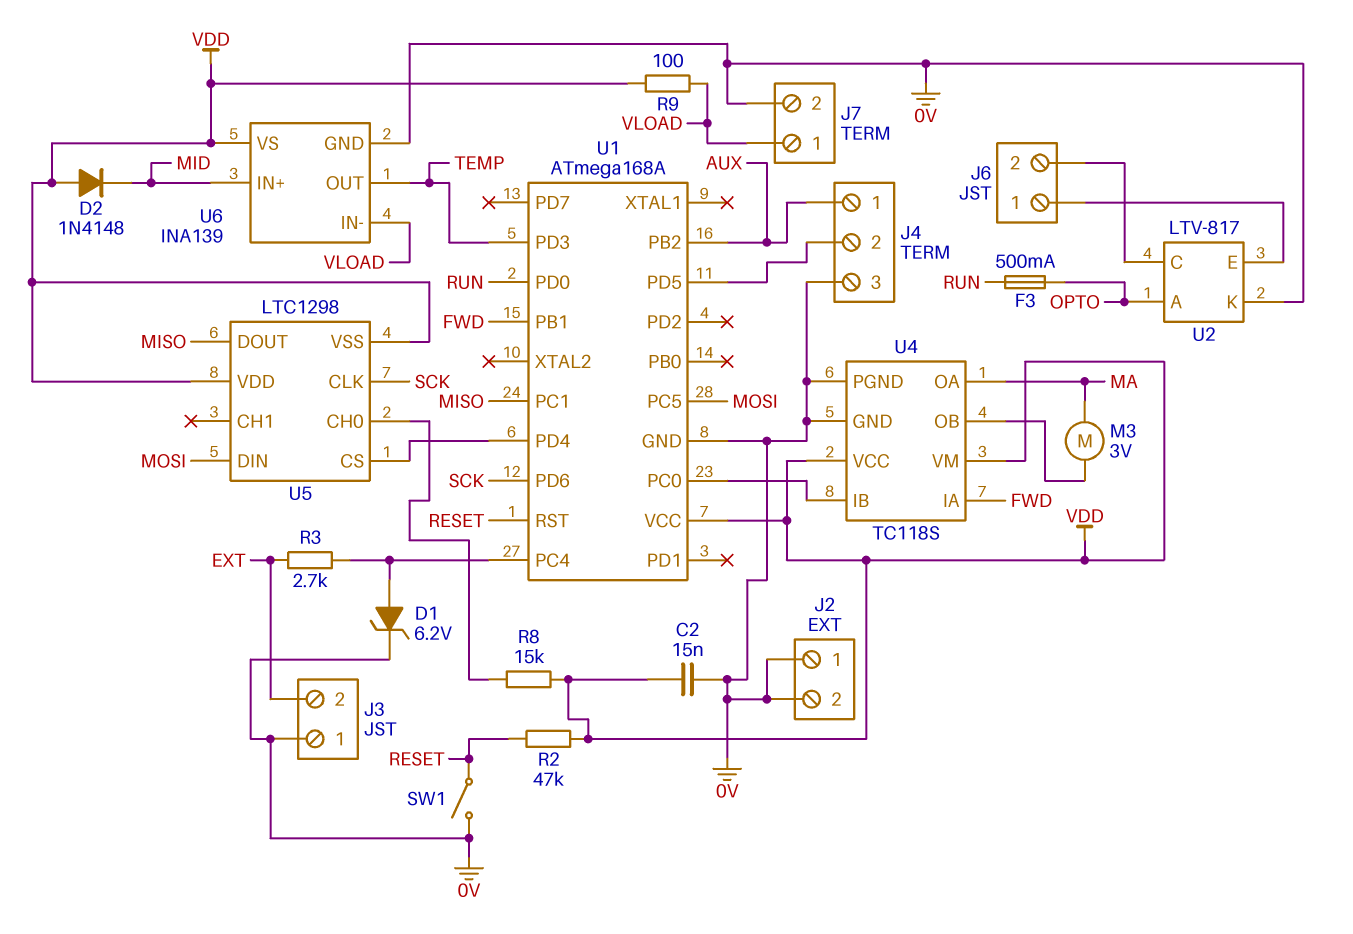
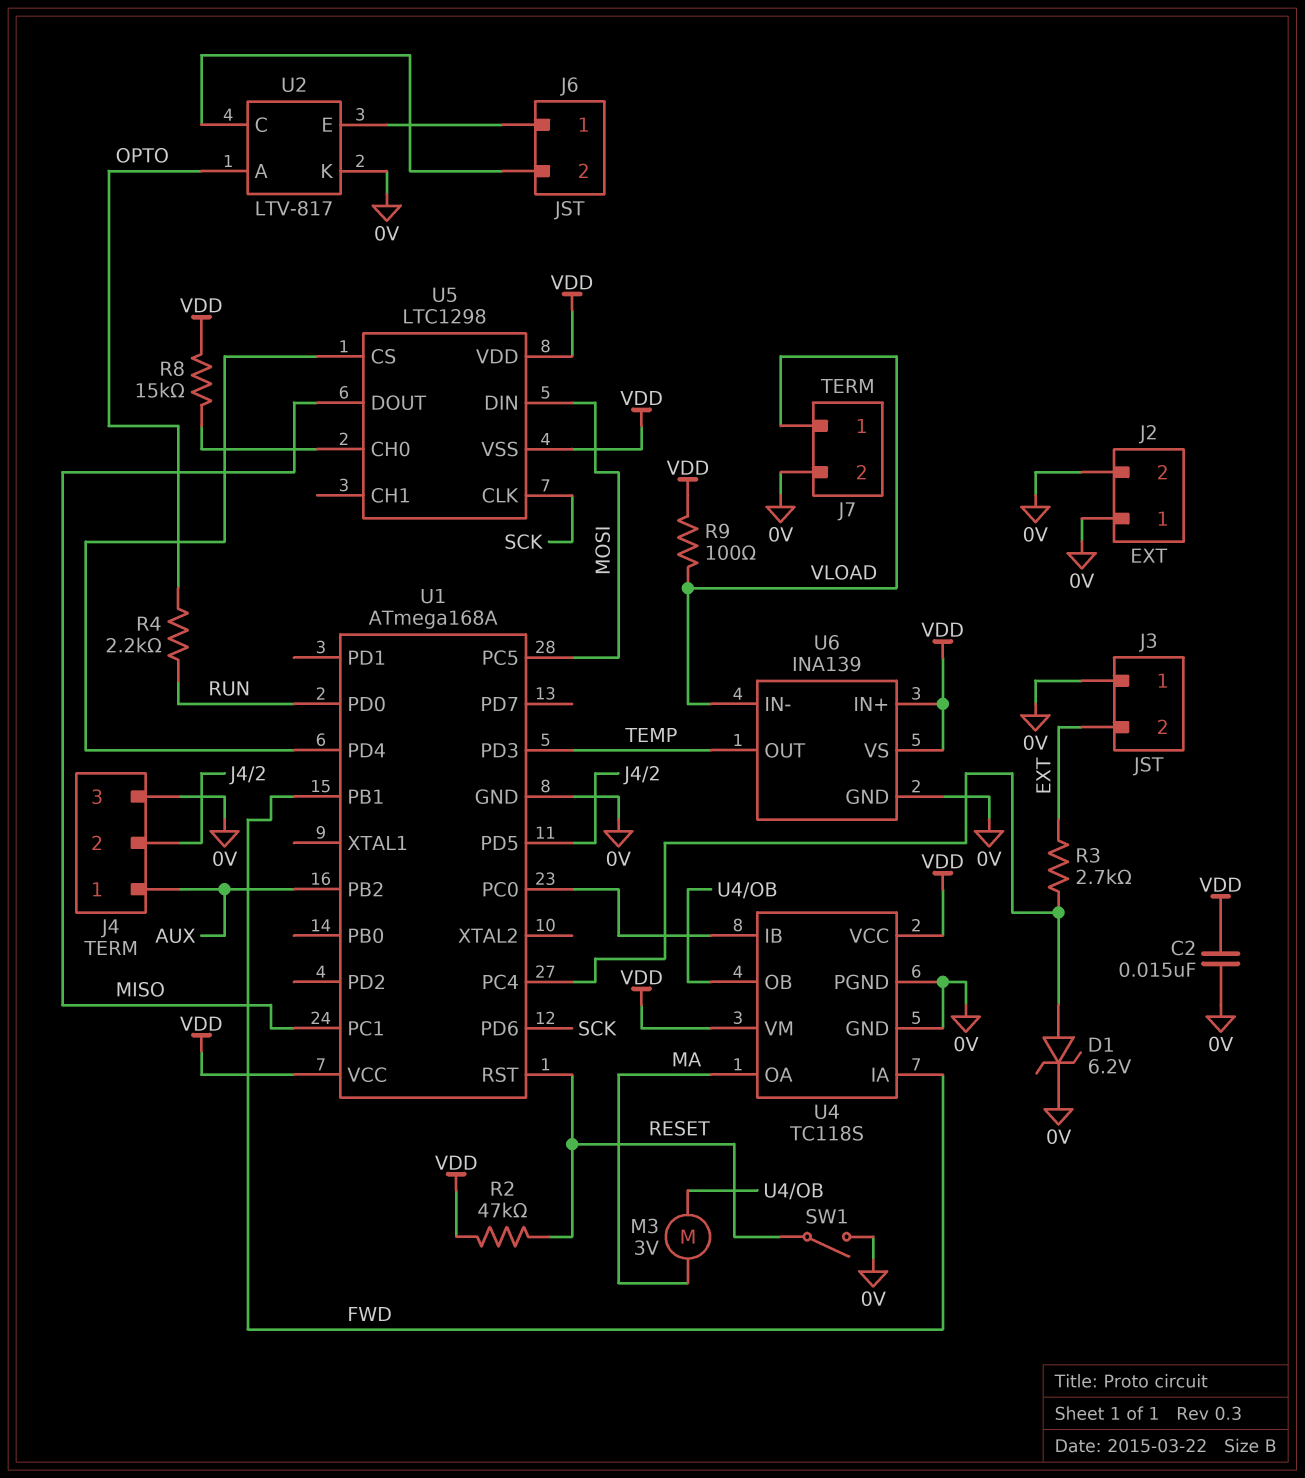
D2: diode 1N4148 (A VDD, K MID) -> none
F3: 500mA (OPTO, RUN) -> none
R4: none -> 2.2k (OPTO, RUN)
U6 pin IN+: MID -> VDD

